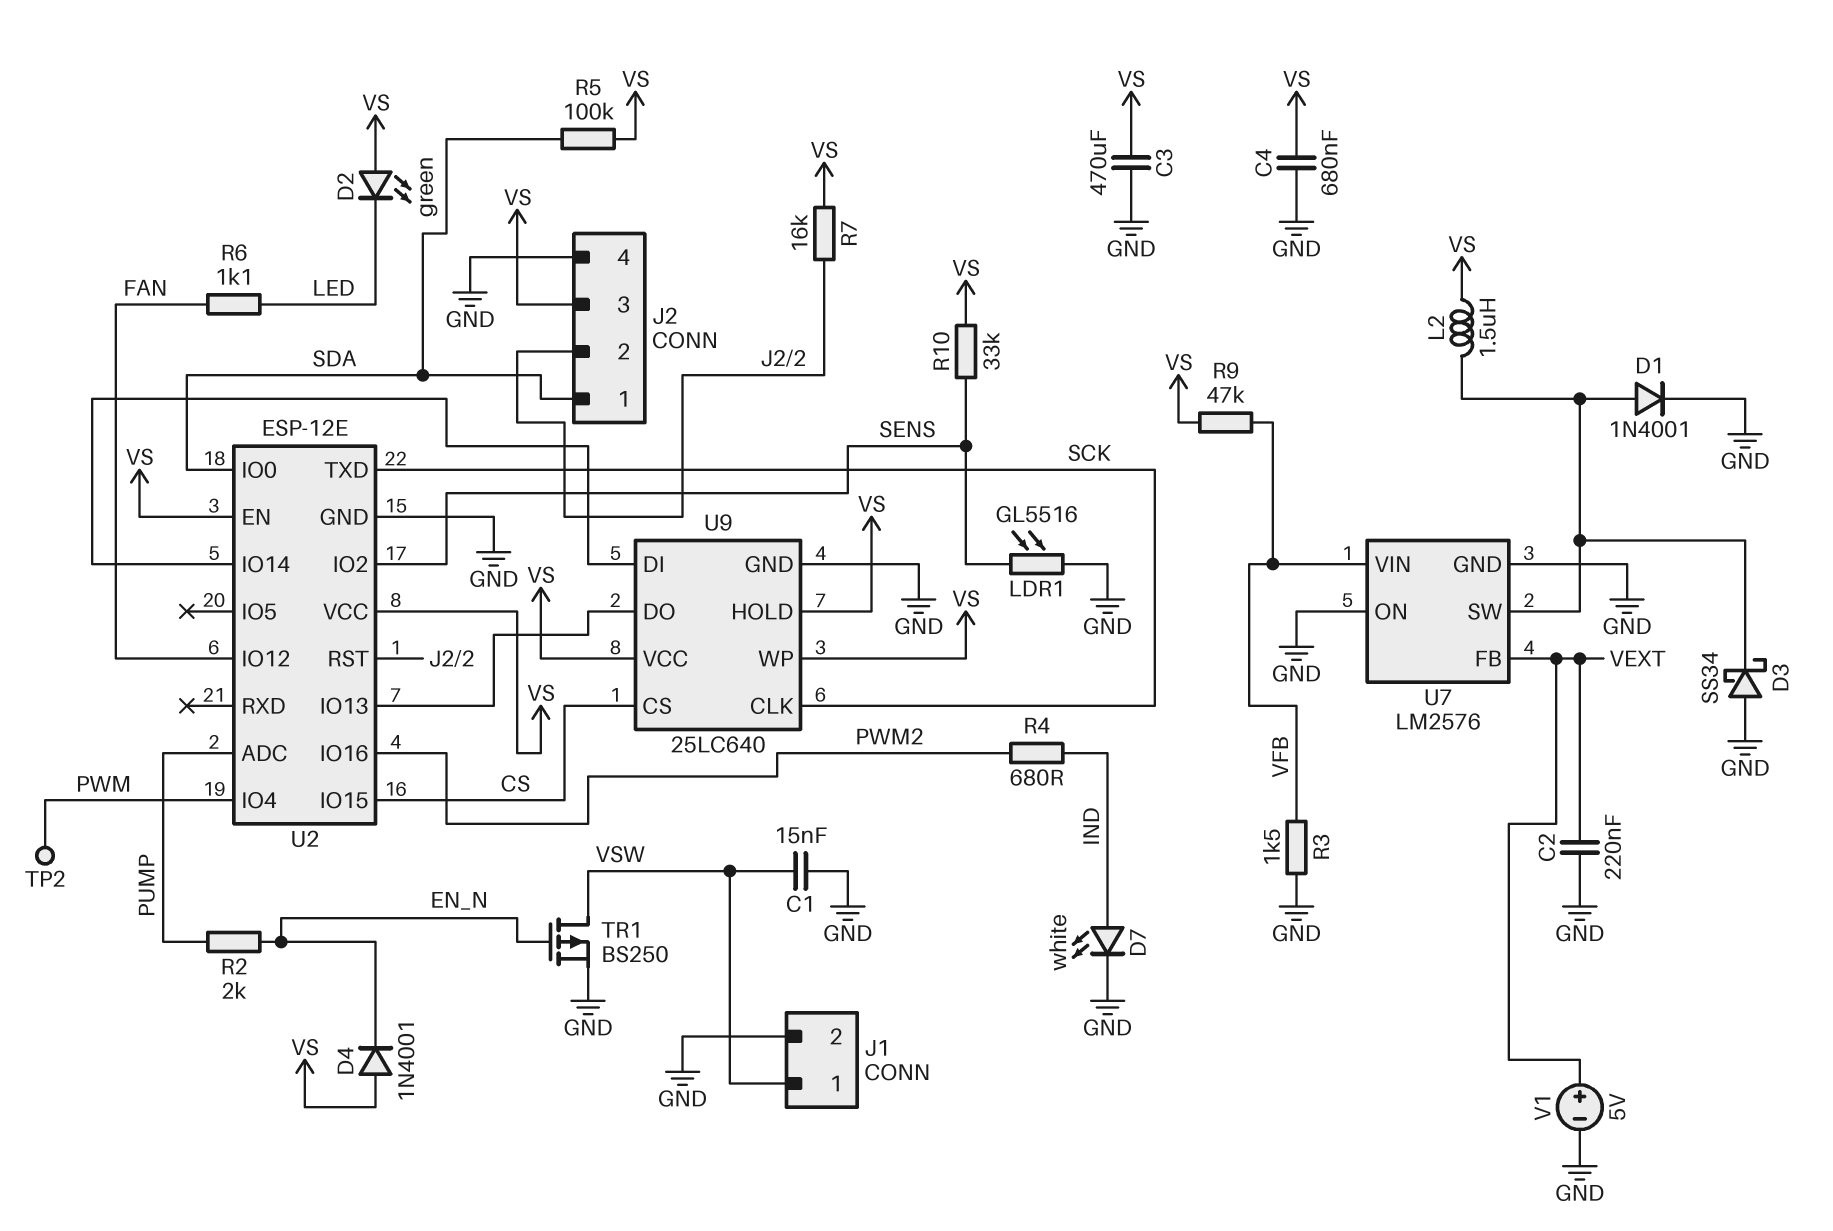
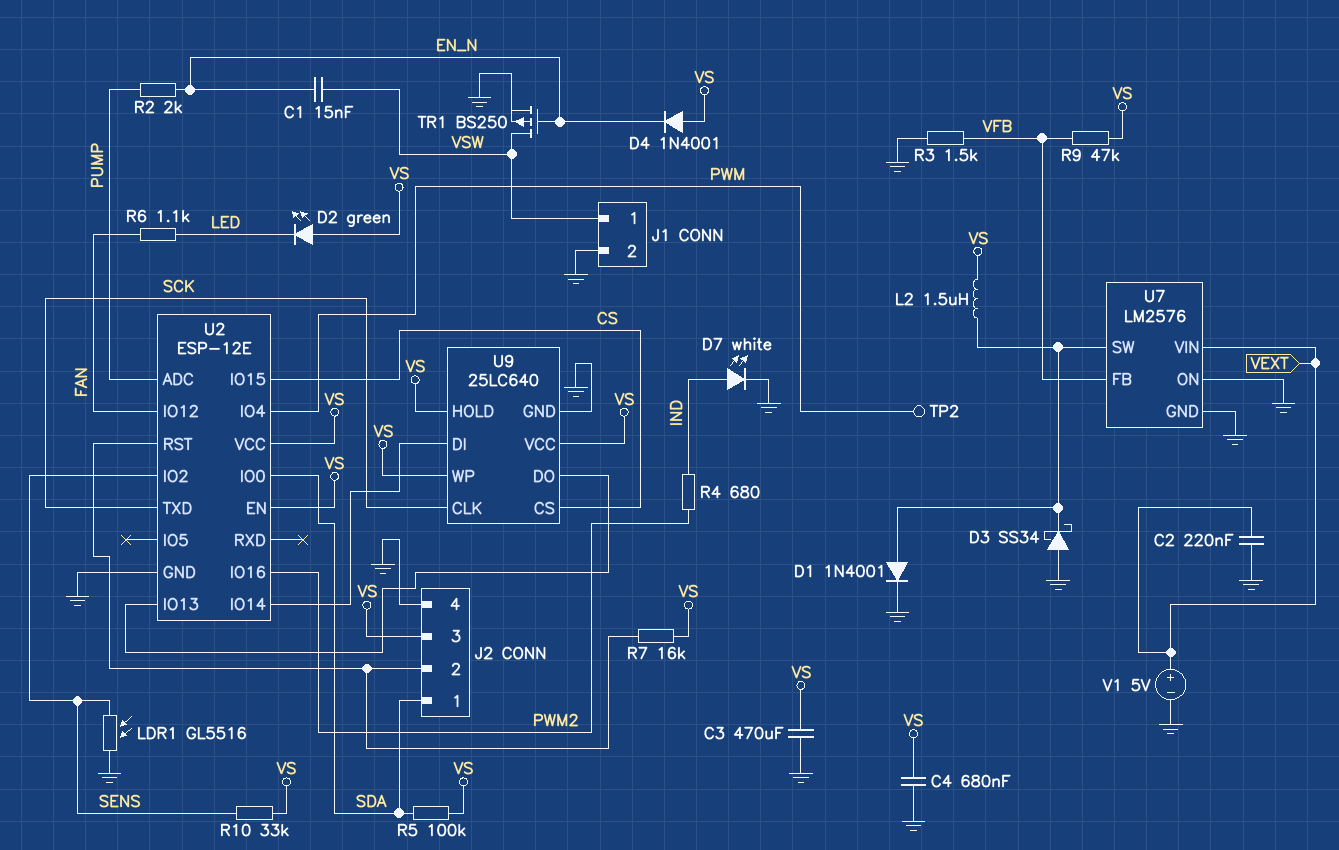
C1: 15nF (GND, VSW) -> 15nF (EN_N, VSW)
U7 pin FB: VEXT -> VFB
U7 pin VIN: VFB -> VEXT

